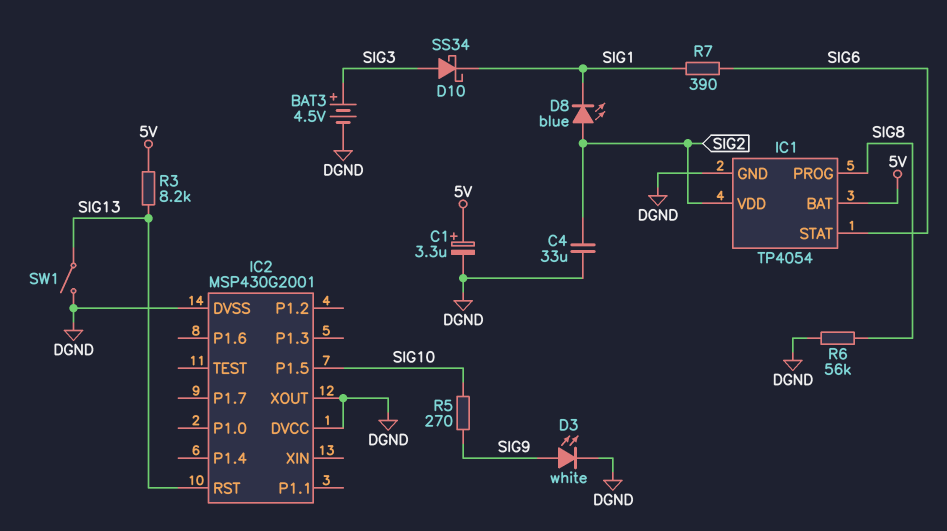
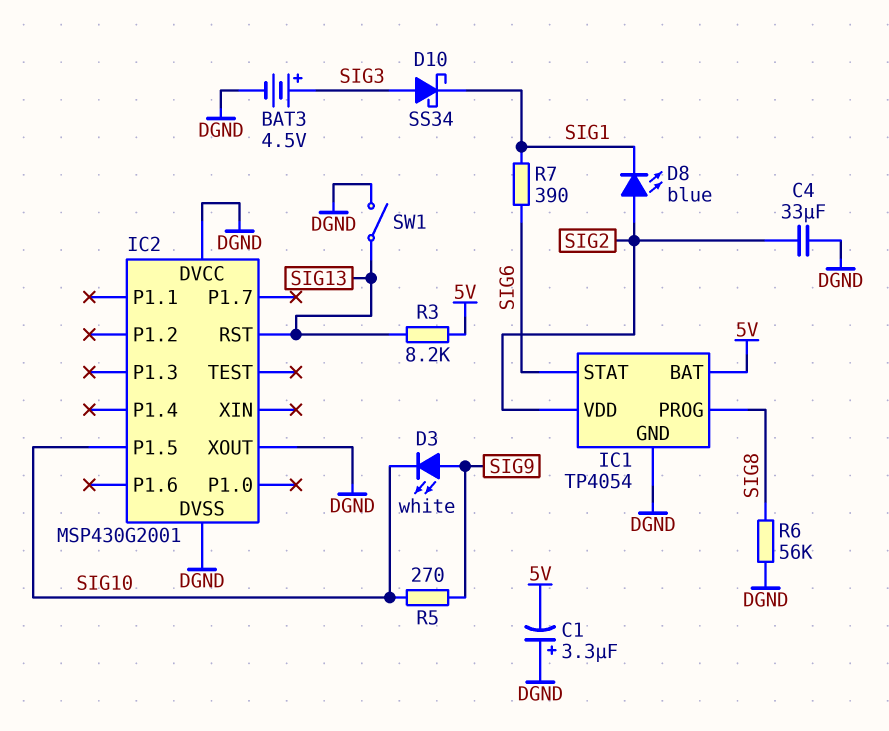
C1: 3.3uF (plus 5V, minus DGND) -> 3.3uF (plus DGND, minus 5V)
D3: LED white (A SIG9, K DGND) -> LED white (A SIG9, K SIG10)

